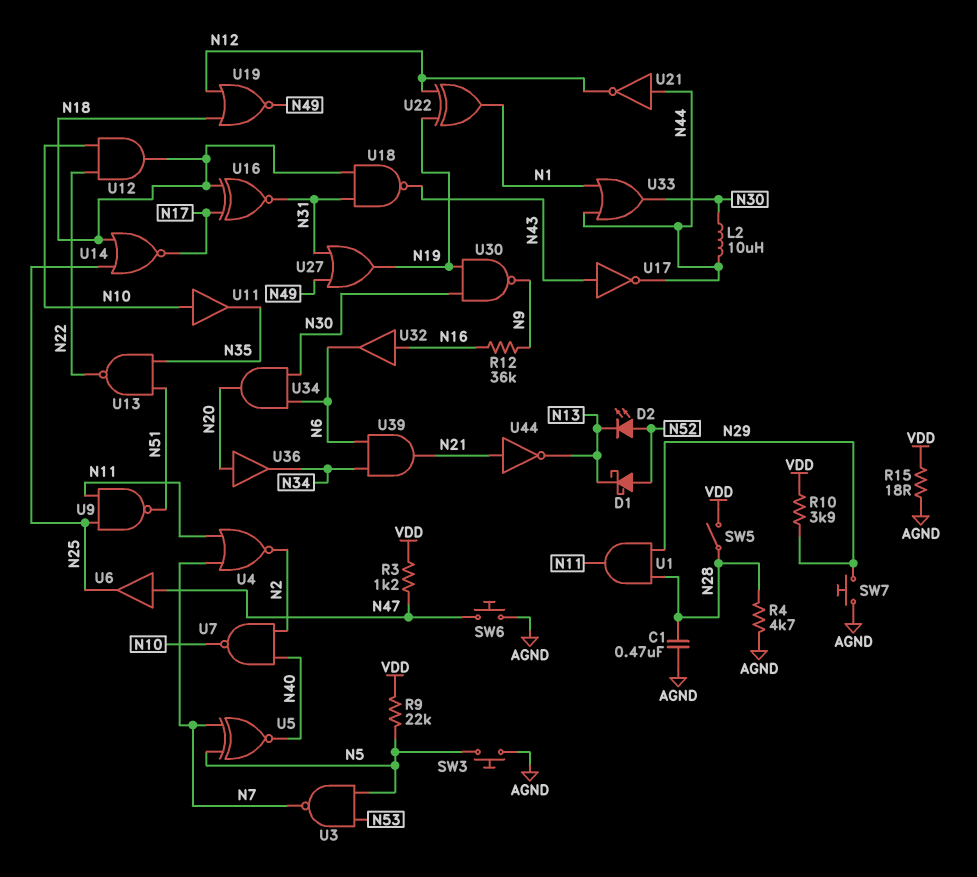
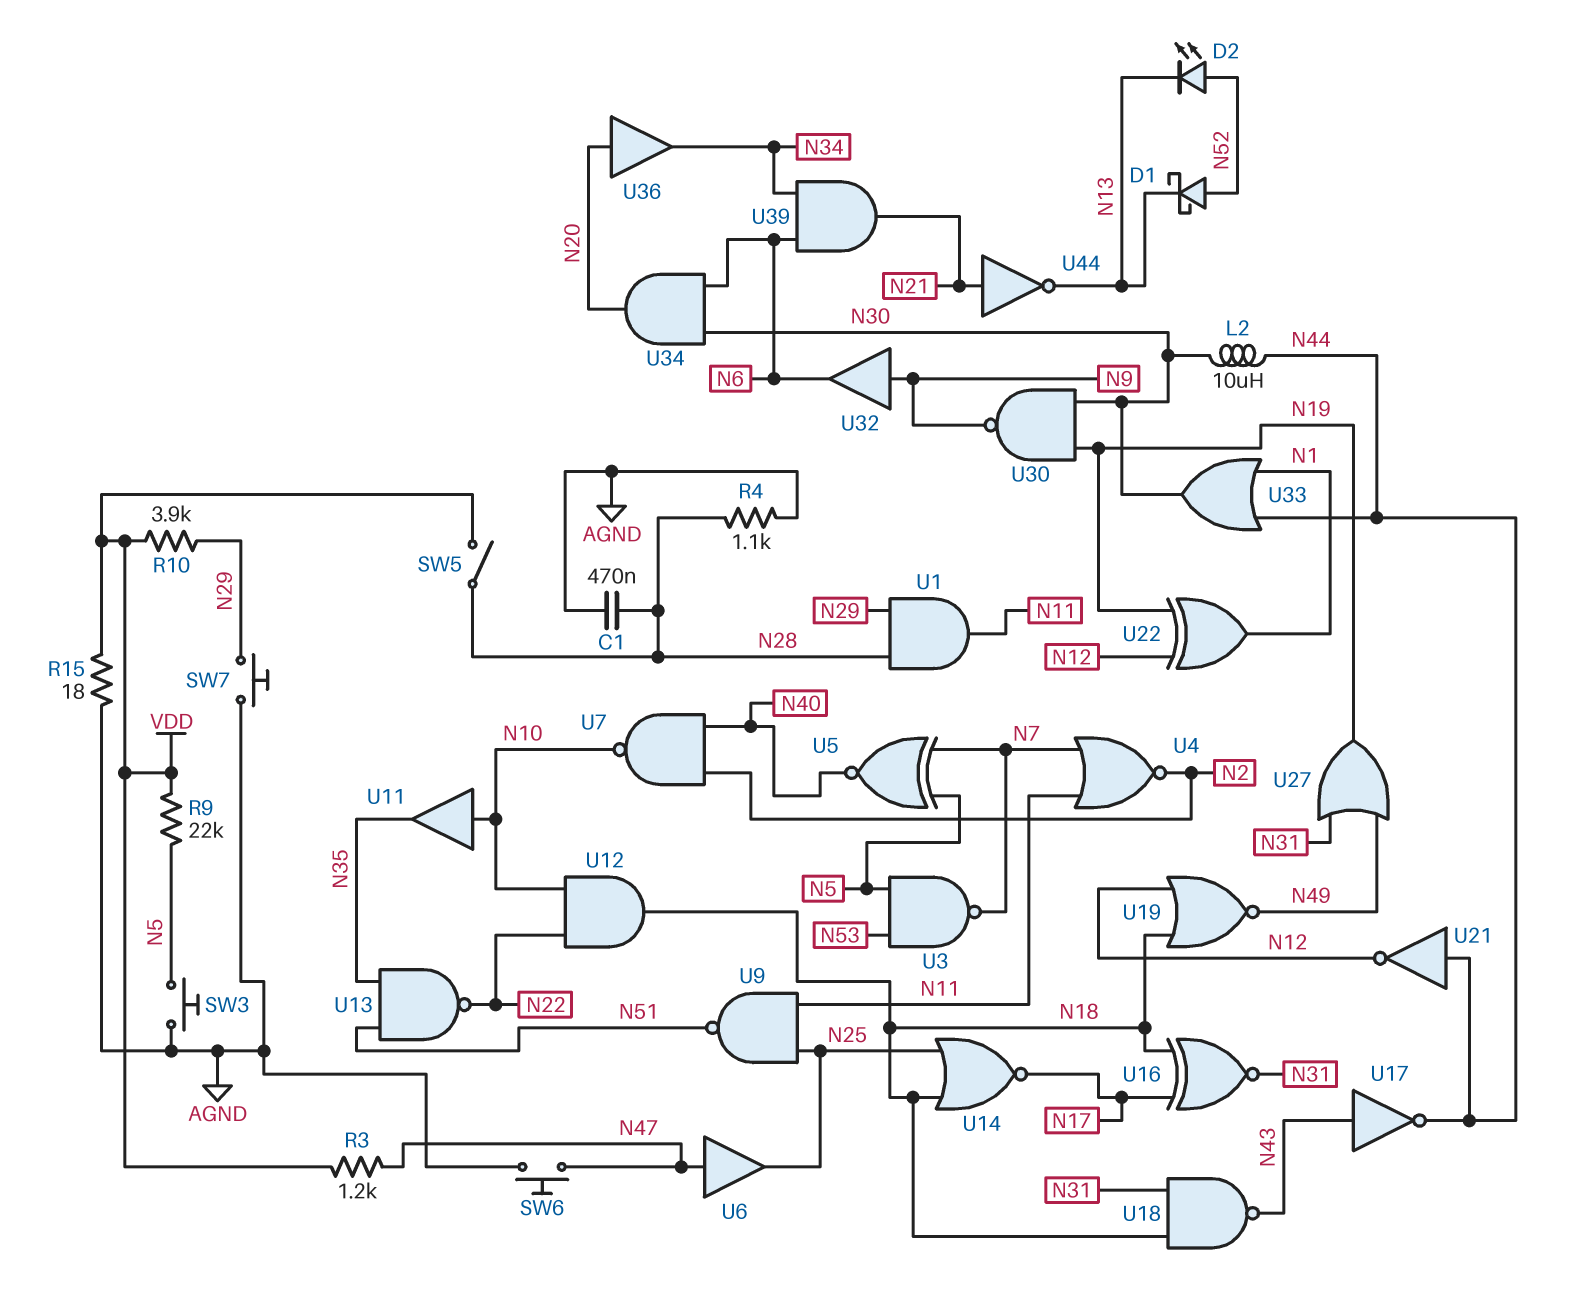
R4: 4.7k (AGND, N28) -> 1.1k (AGND, N28)
R12: 36k (N9, N16) -> none
U32: buffer (in N16, out N6) -> buffer (in N9, out N6)

